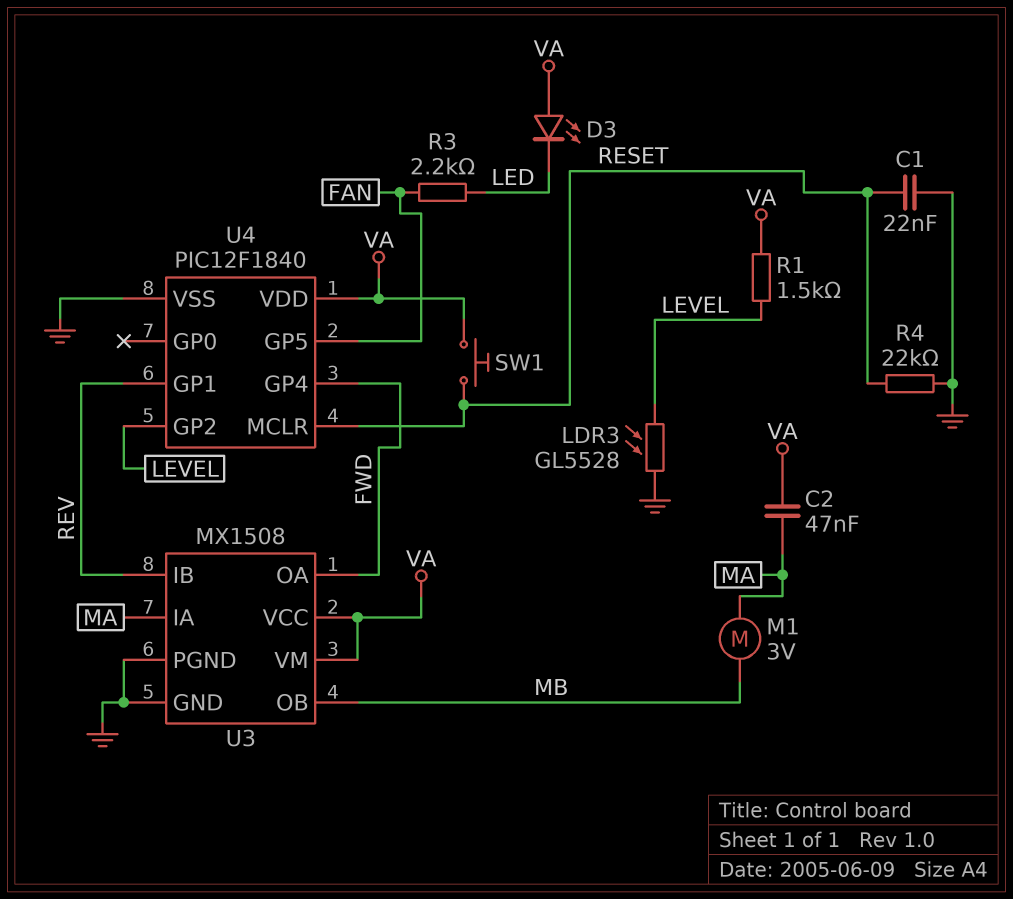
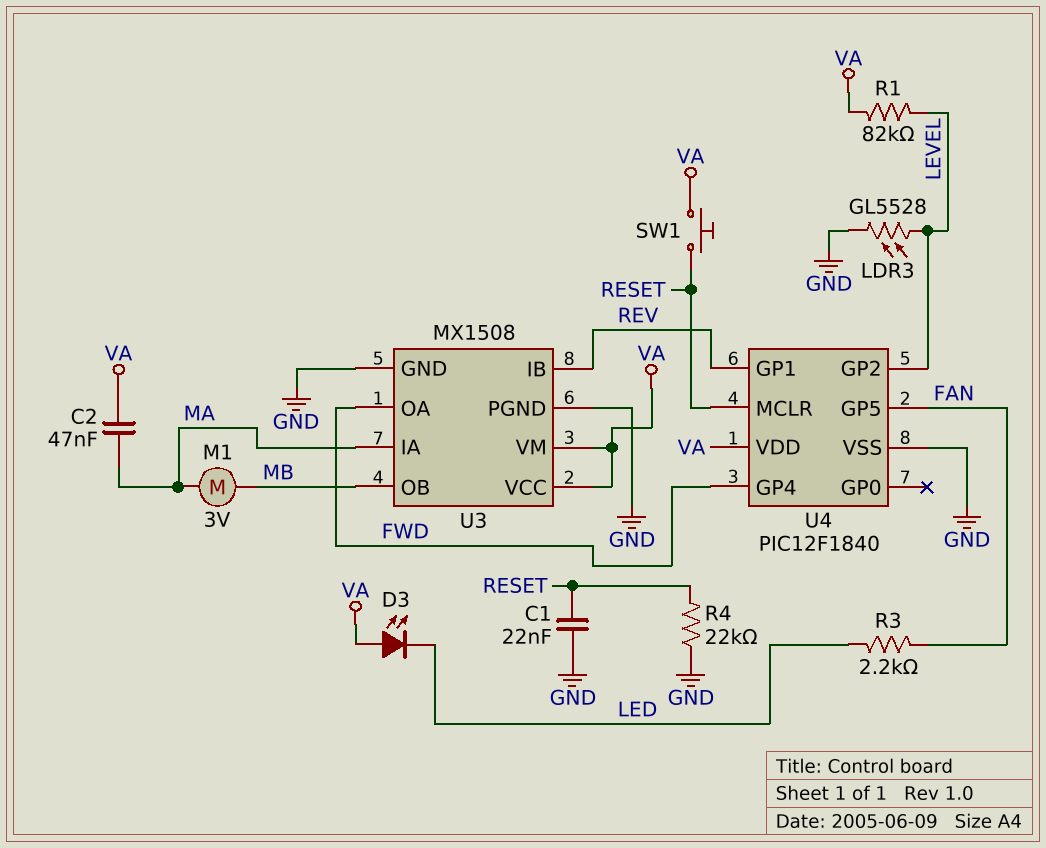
R1: 1.5k (LEVEL, VA) -> 82k (LEVEL, VA)

